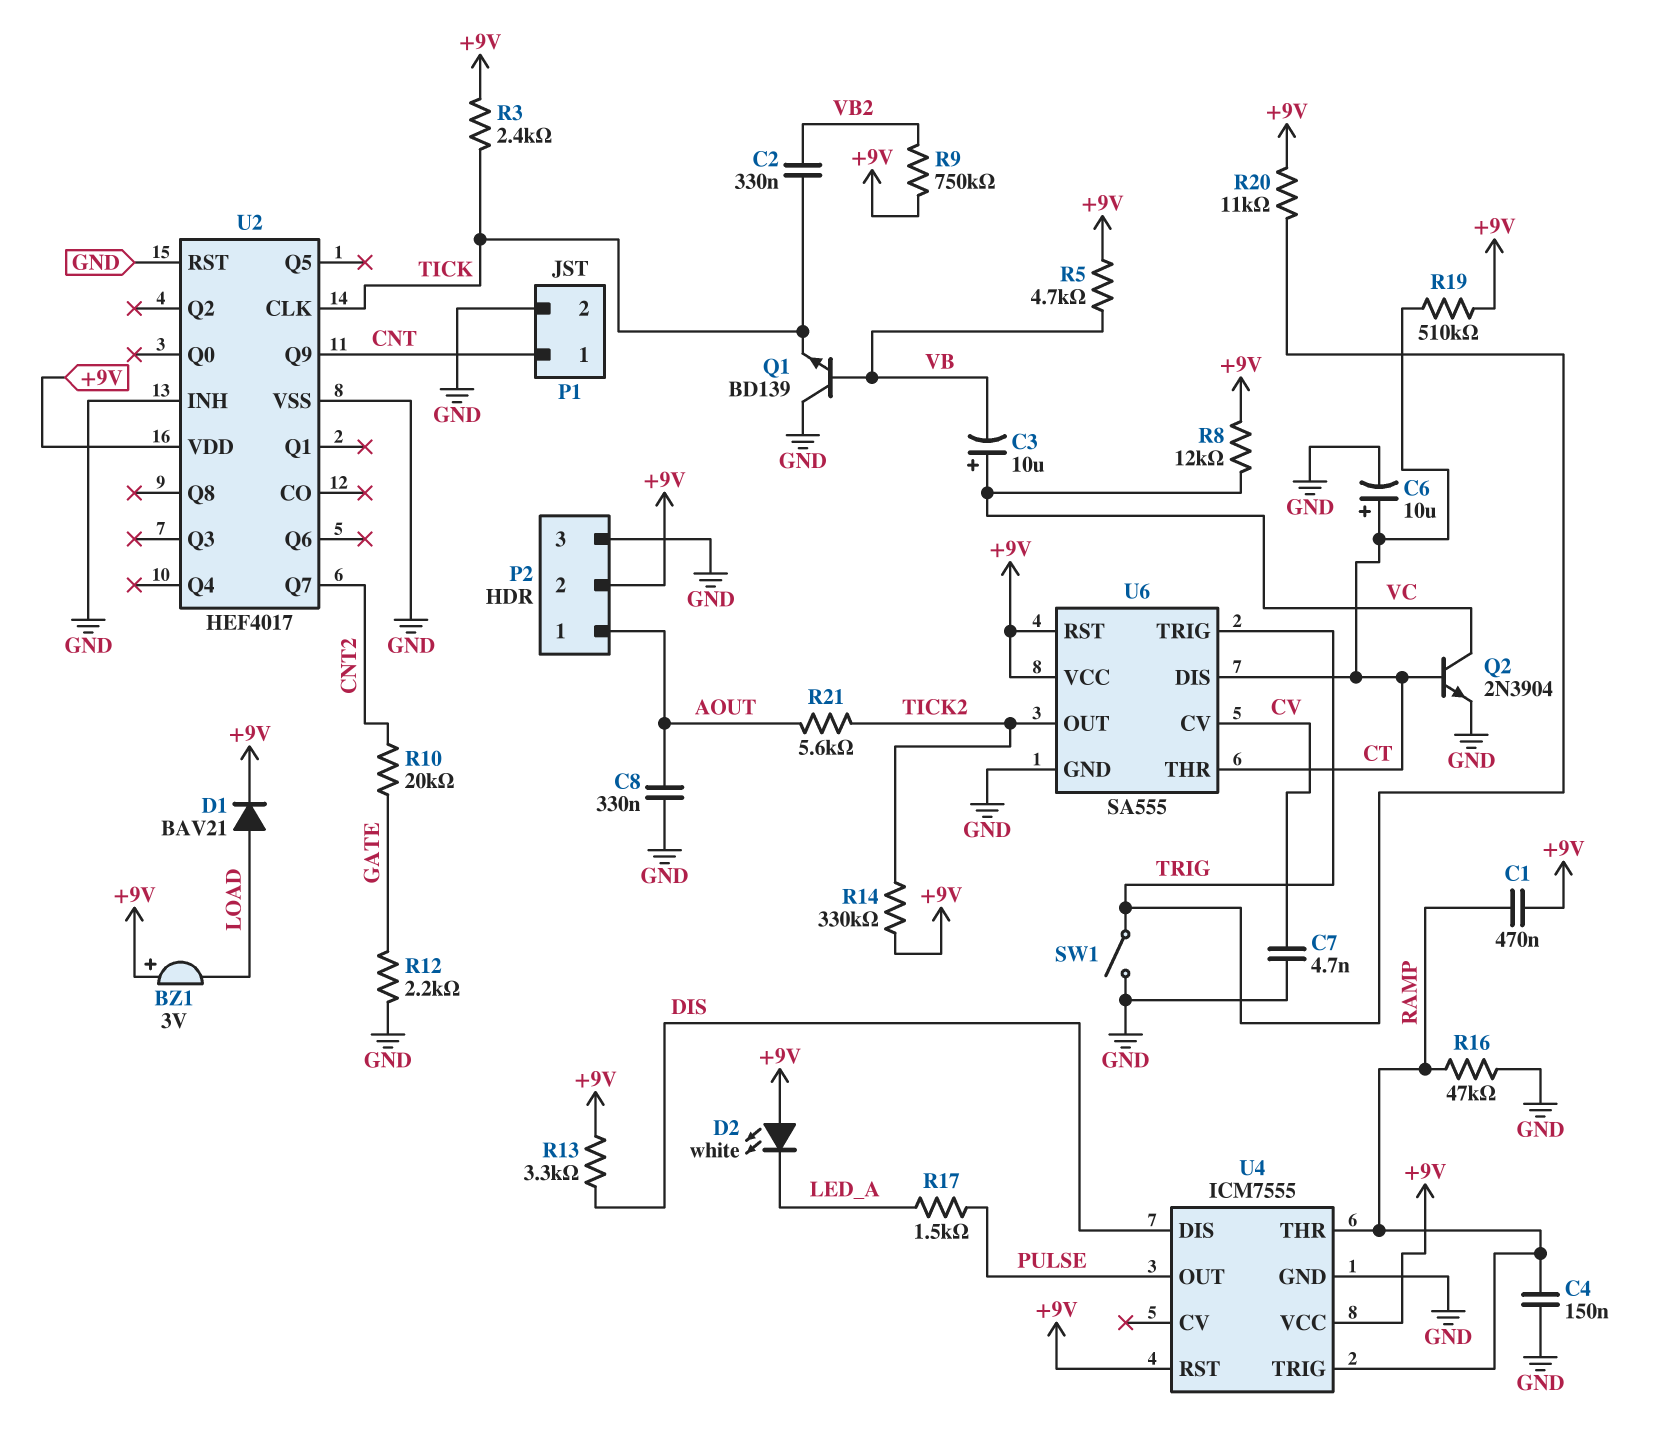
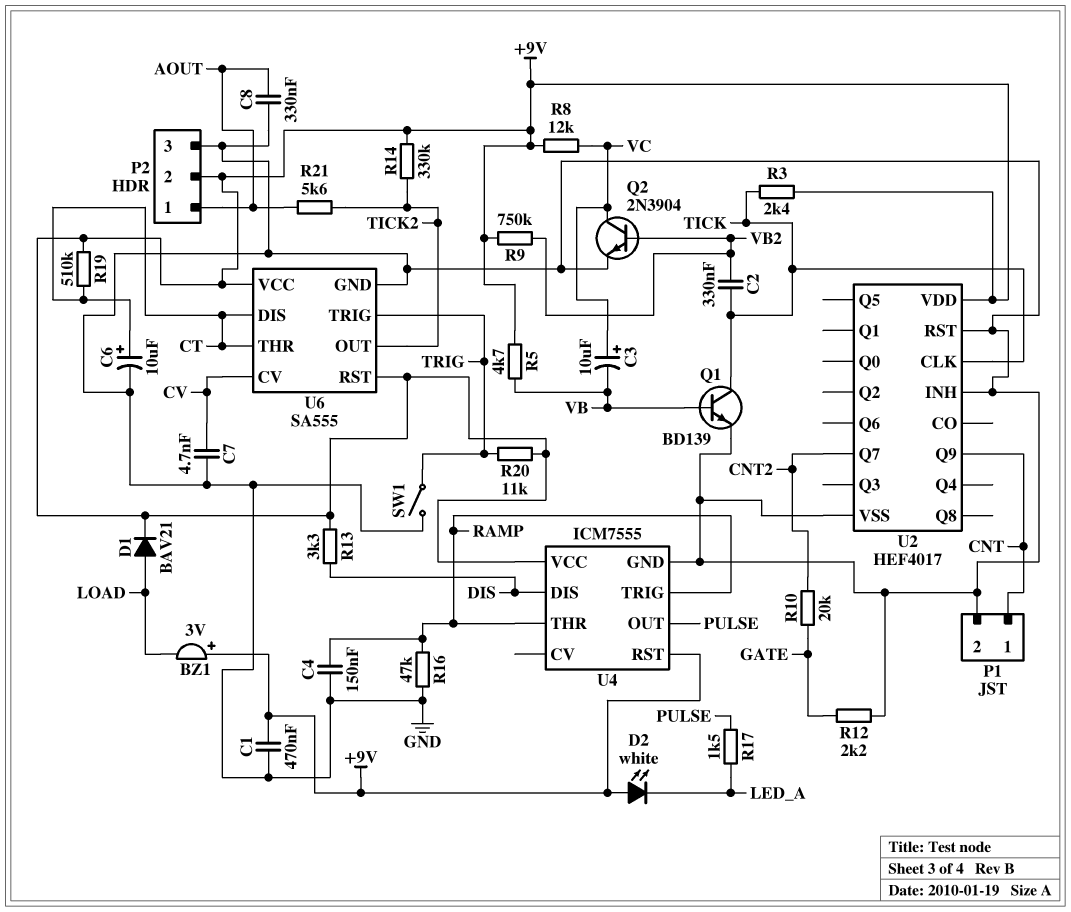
C1: 470nF (+9V, RAMP) -> 470nF (+9V, GND)
Q1: NPN BD139 (B VB, C GND, E TICK) -> NPN BD139 (B VB, C TICK, E GND)
Q2: NPN 2N3904 (B CT, C VC, E GND) -> NPN 2N3904 (B VB2, C VC, E GND)

